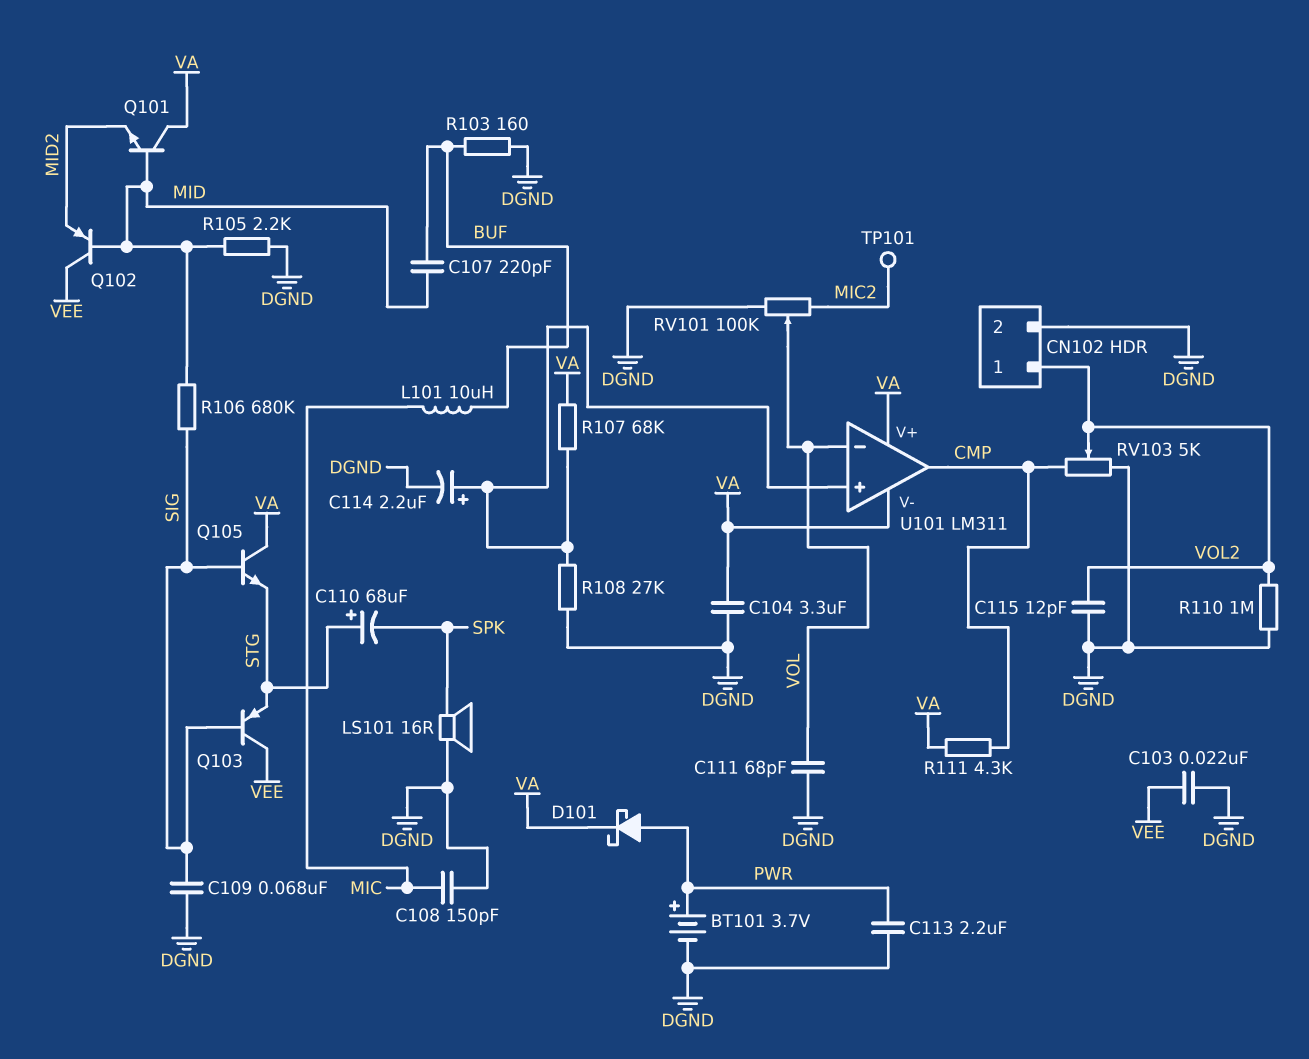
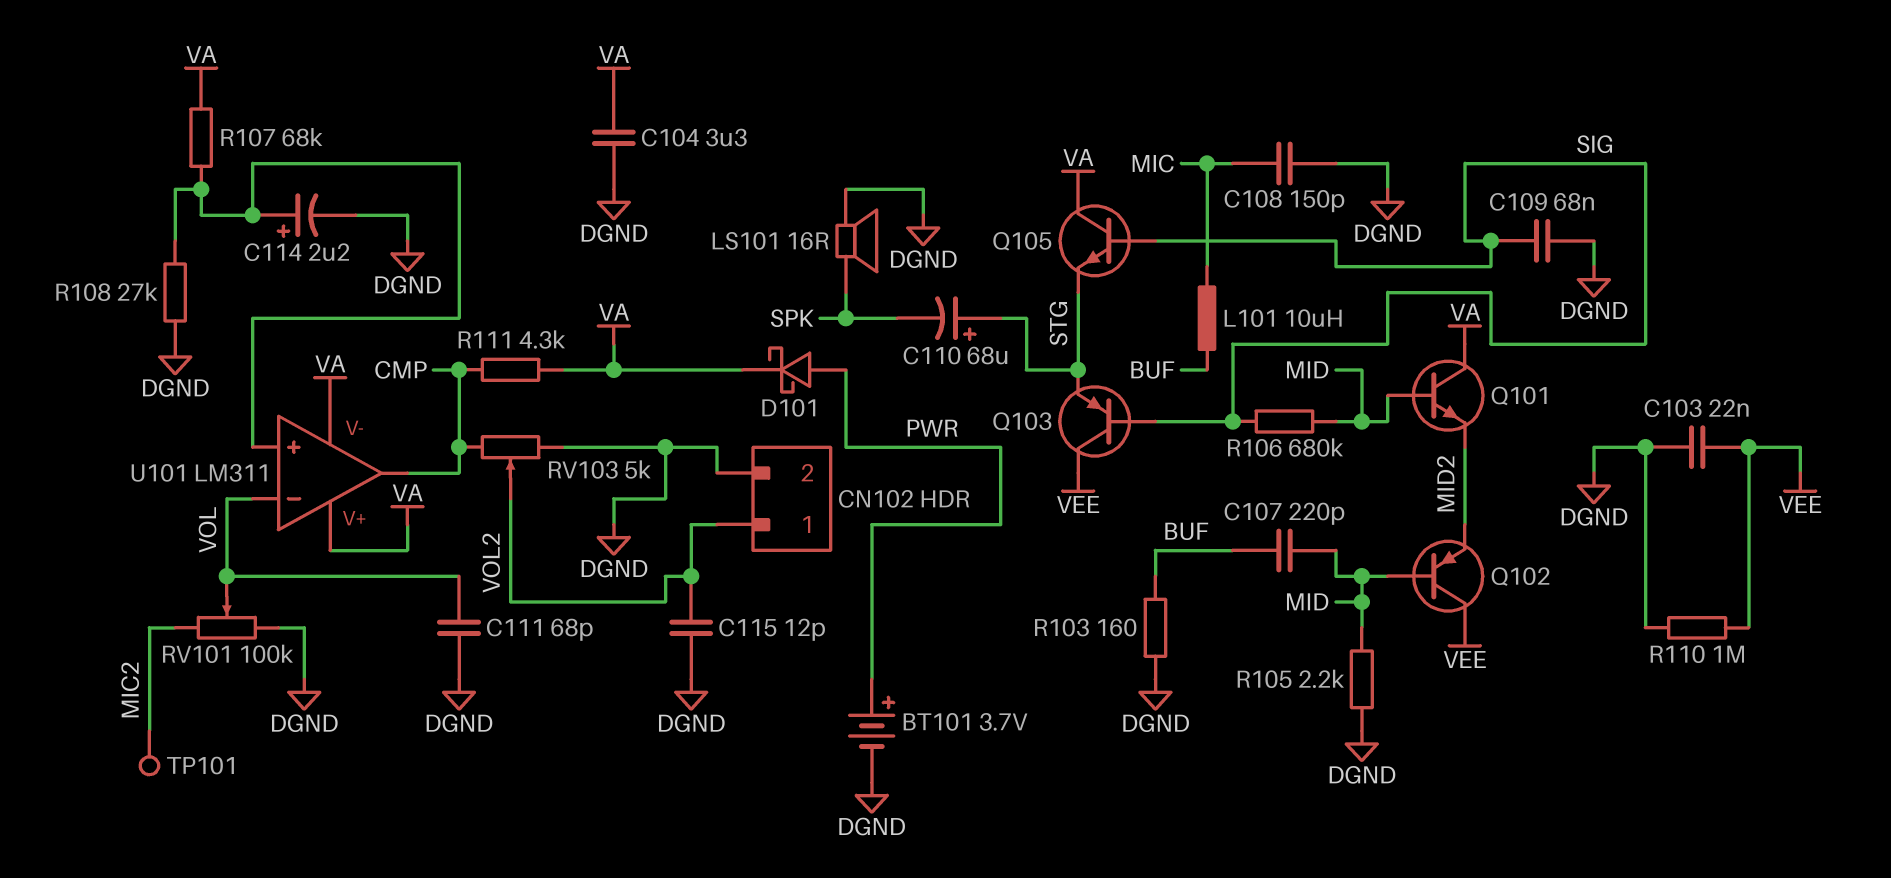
C113: 2.2uF (DGND, PWR) -> none
R110: 1M (DGND, VOL2) -> 1M (DGND, VEE)

